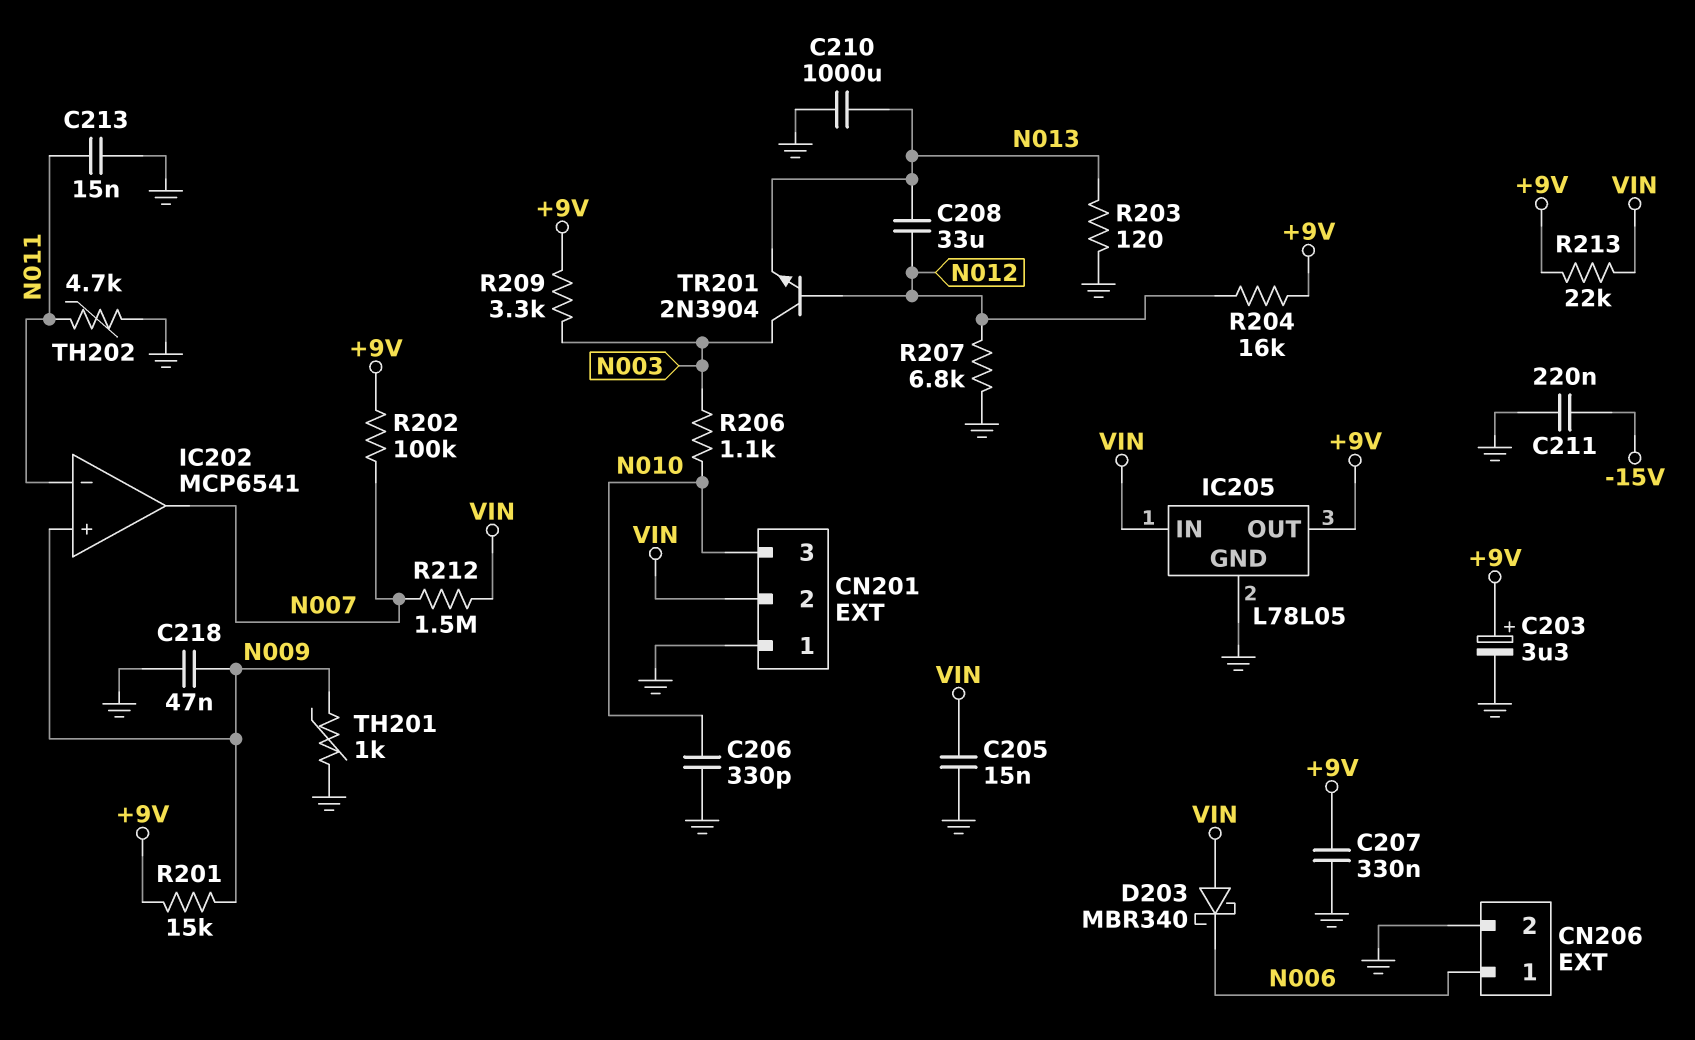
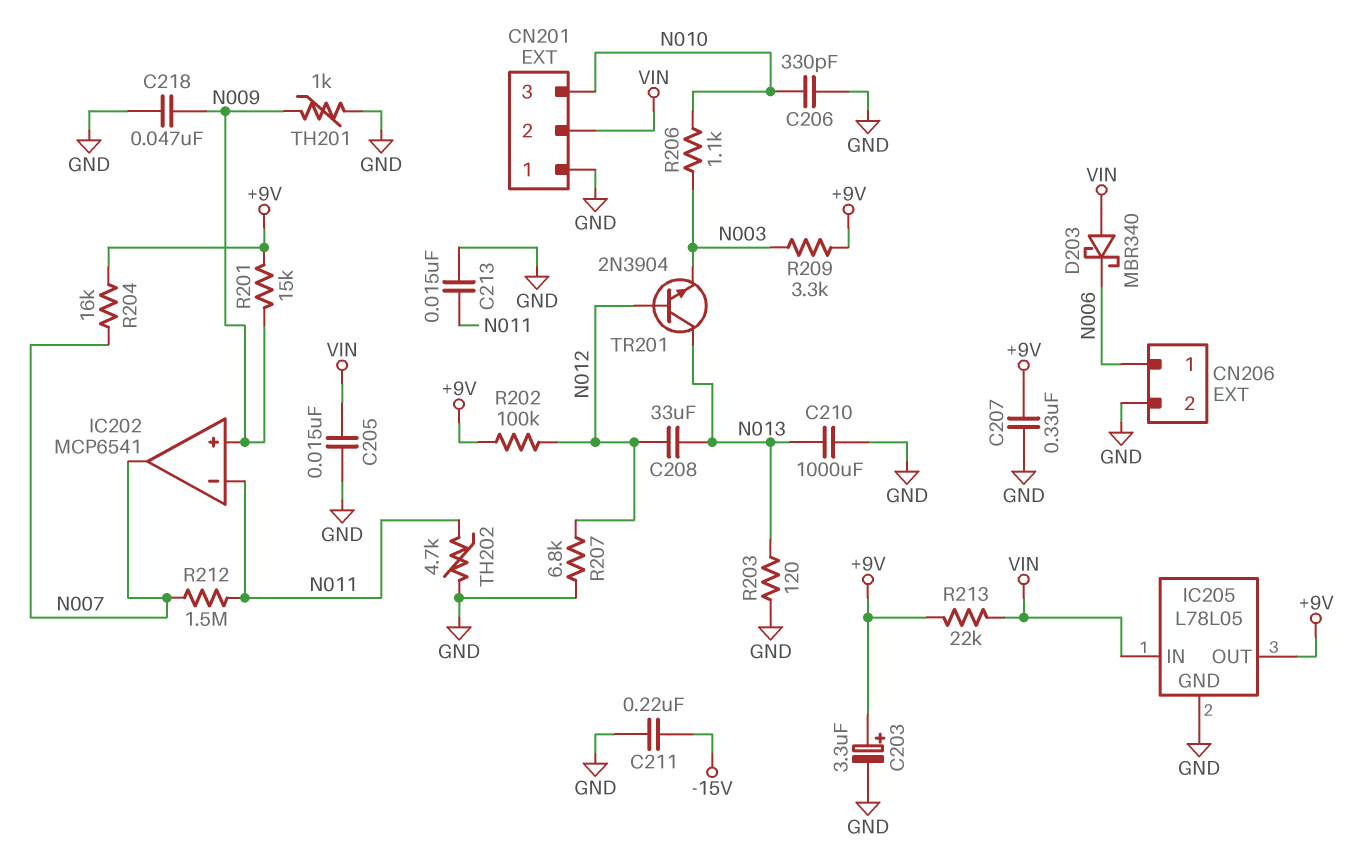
R202: 100k (+9V, N007) -> 100k (+9V, N012)
R204: 16k (+9V, N012) -> 16k (+9V, N007)
R212: 1.5M (N007, VIN) -> 1.5M (N007, N011)
TR201: NPN 2N3904 (B N012, C N003, E N013) -> NPN 2N3904 (B N012, C N013, E N003)

